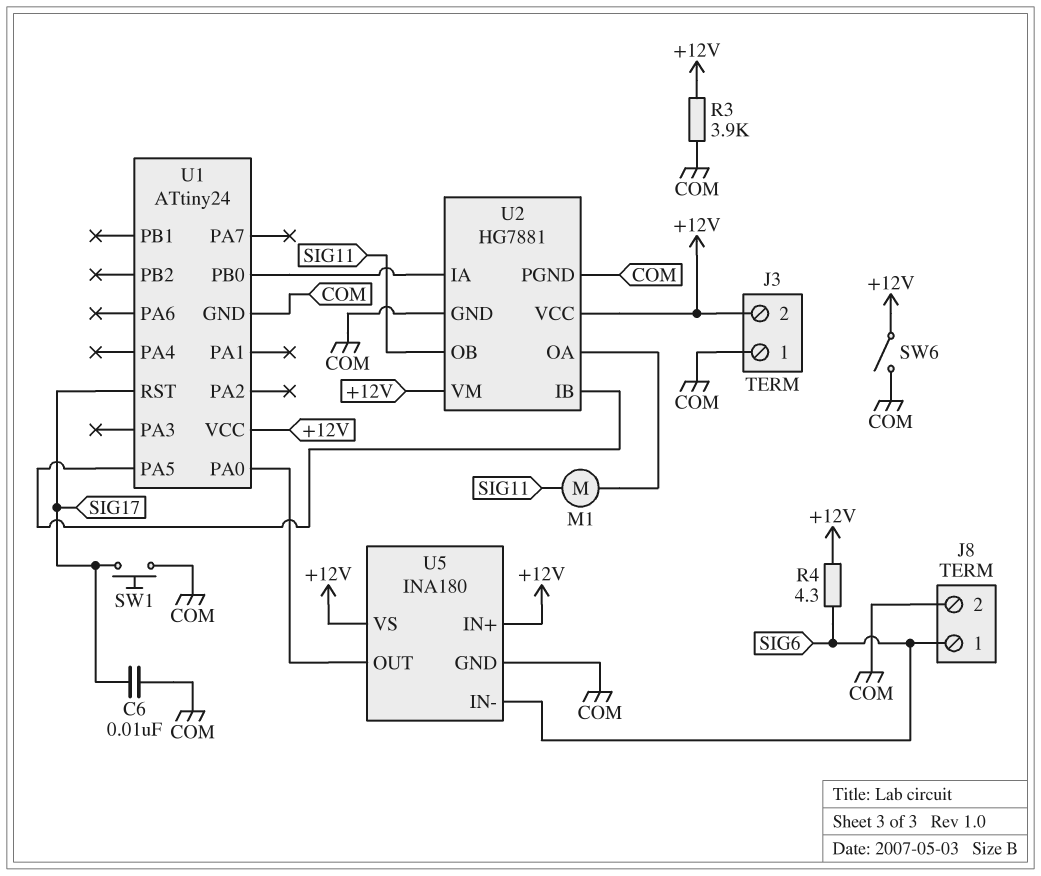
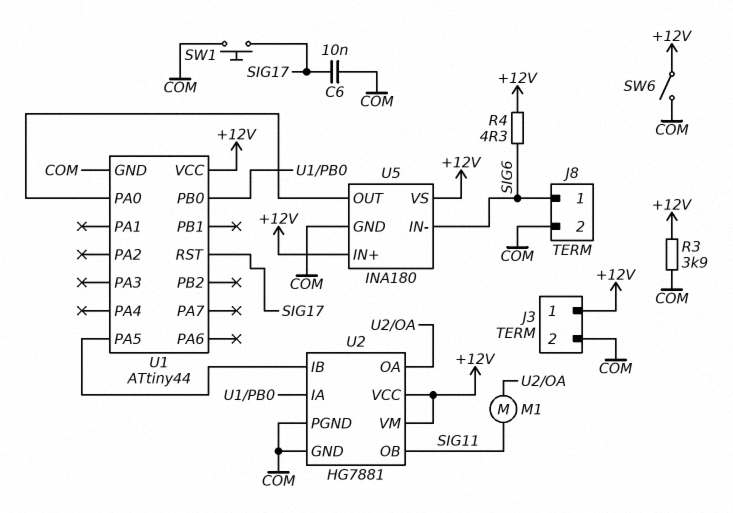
J3 pin 1: COM -> +12V
J3 pin 2: +12V -> COM
U1: ATtiny24 -> ATtiny44

